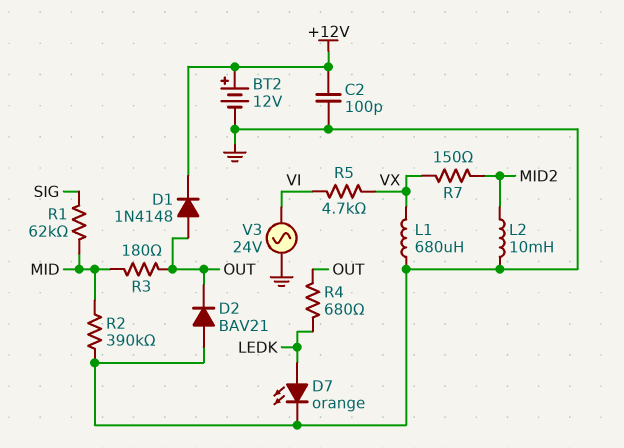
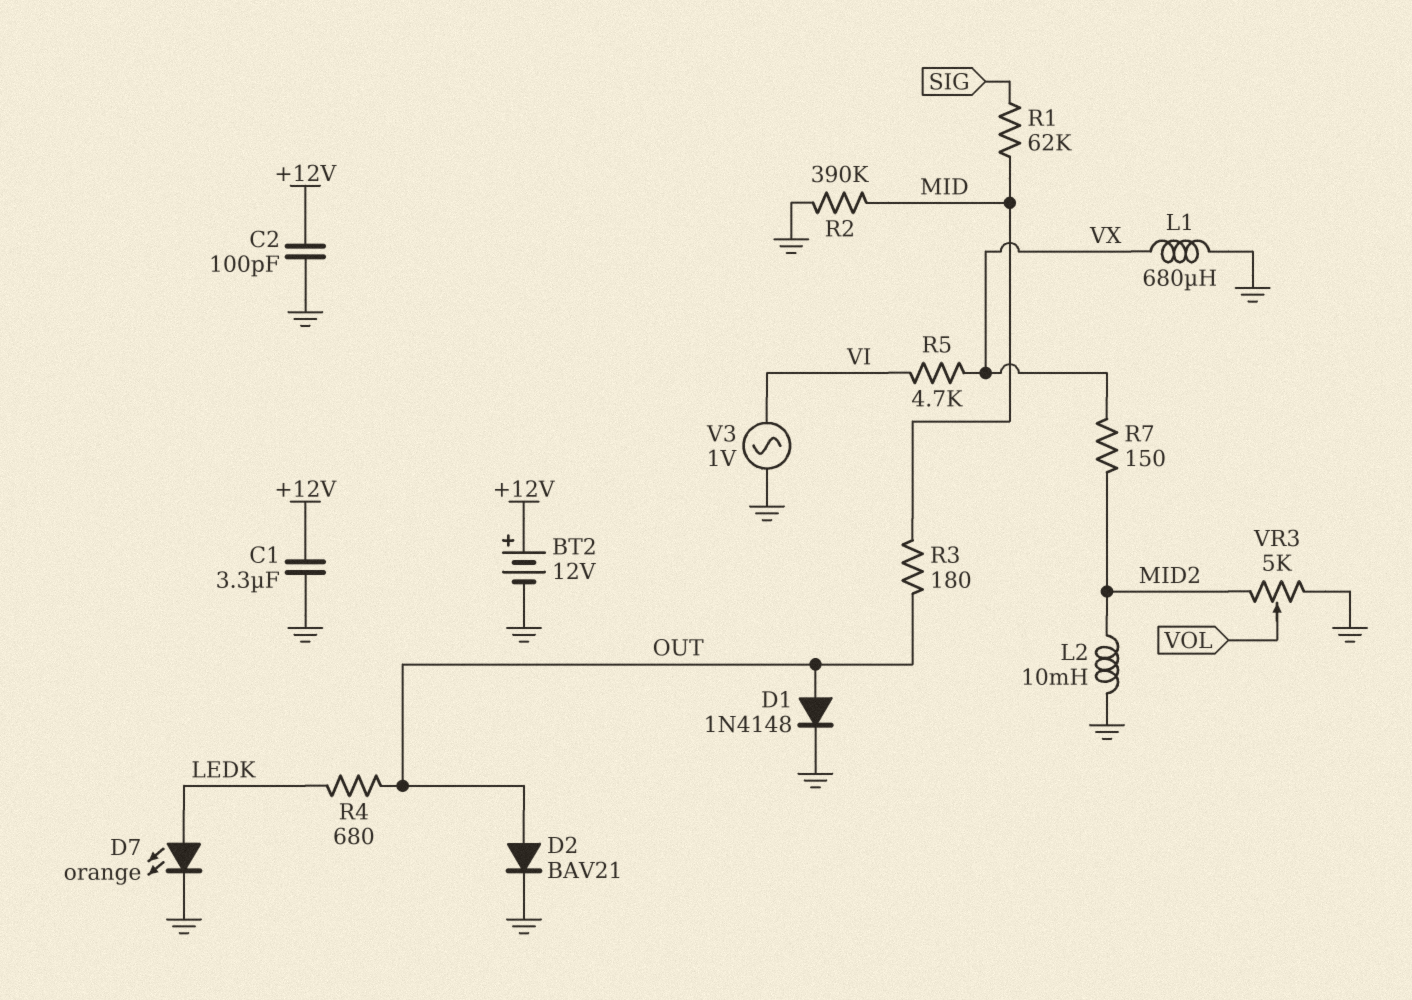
C1: none -> 3.3uF (+12V, GND)
D1: diode 1N4148 (A OUT, K +12V) -> diode 1N4148 (A OUT, K GND)
D2: diode BAV21 (A GND, K OUT) -> diode BAV21 (A OUT, K GND)
V3: AC 24V (GND, VI) -> AC 1V (GND, VI)
VR3: none -> 5k (GND, MID2, wiper VOL)

